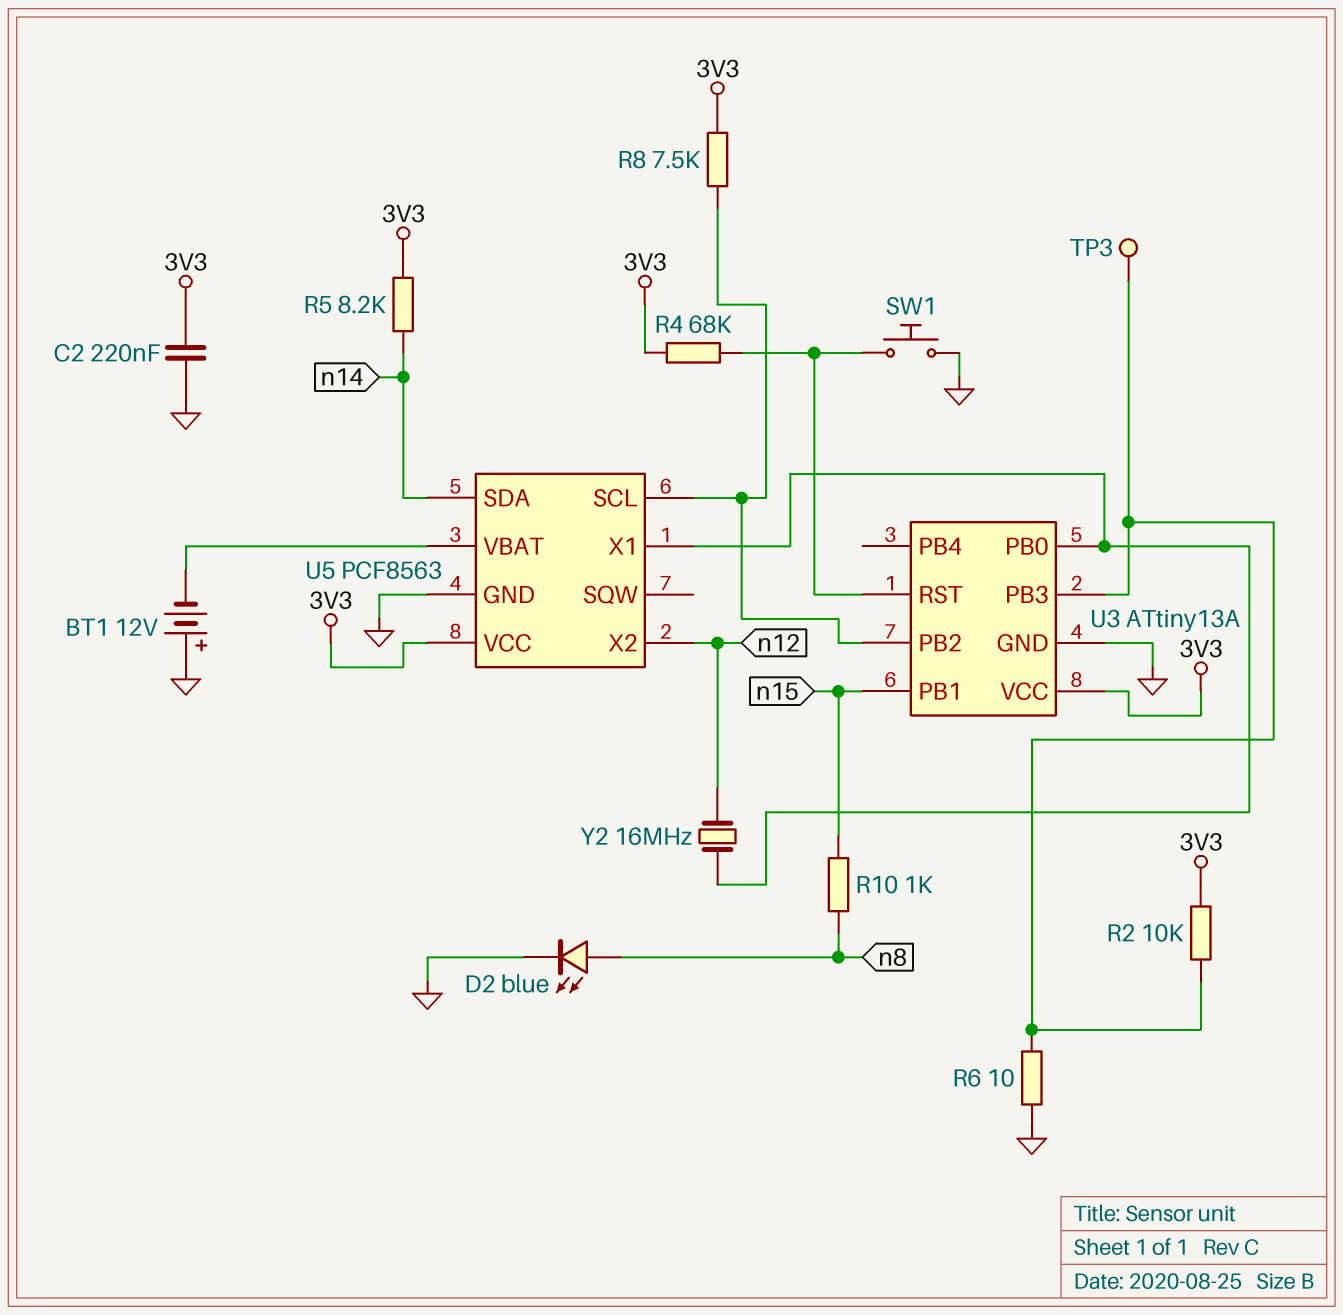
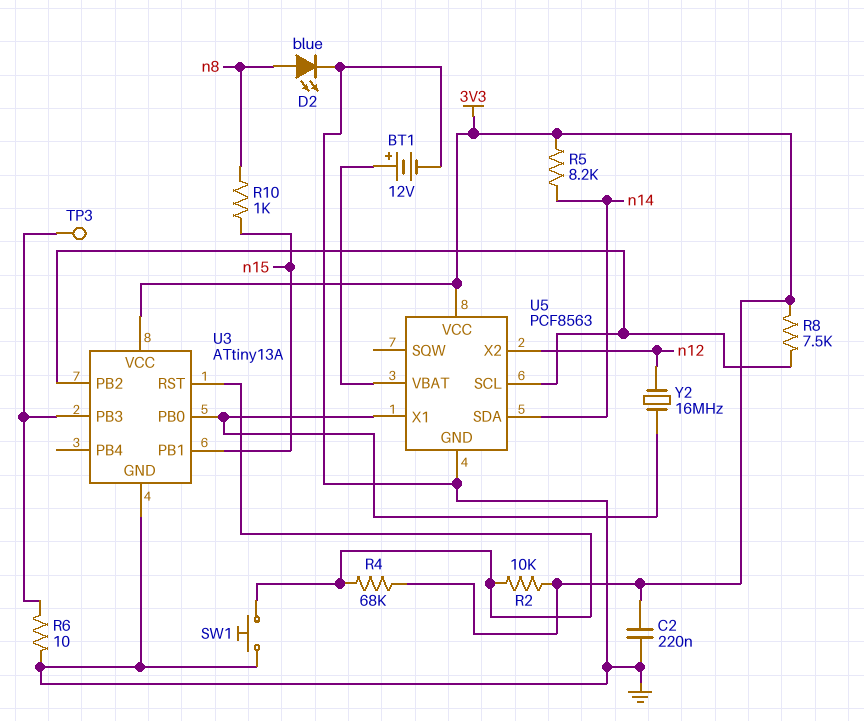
BT1: 12V (plus GND, minus U5/VBAT) -> 12V (plus U5/VBAT, minus GND)
R2: 10k (3V3, U3/PB3) -> 10k (3V3, U3/RST)

